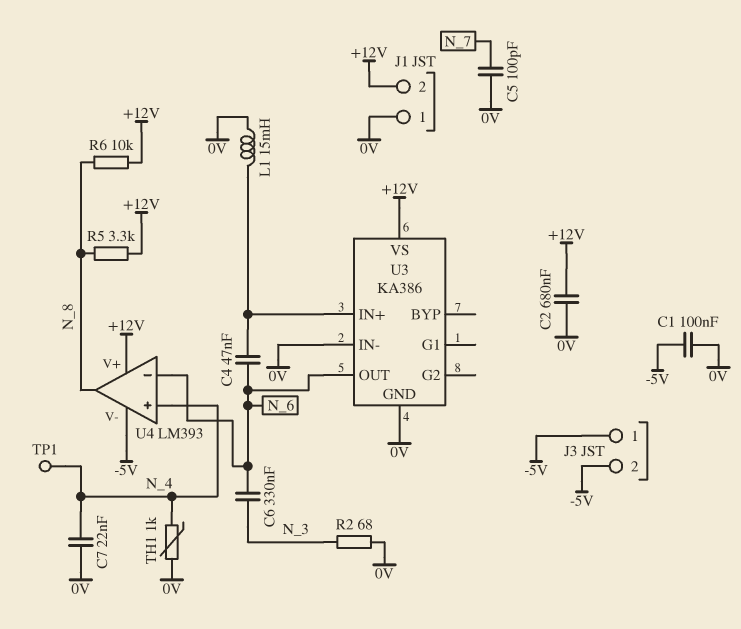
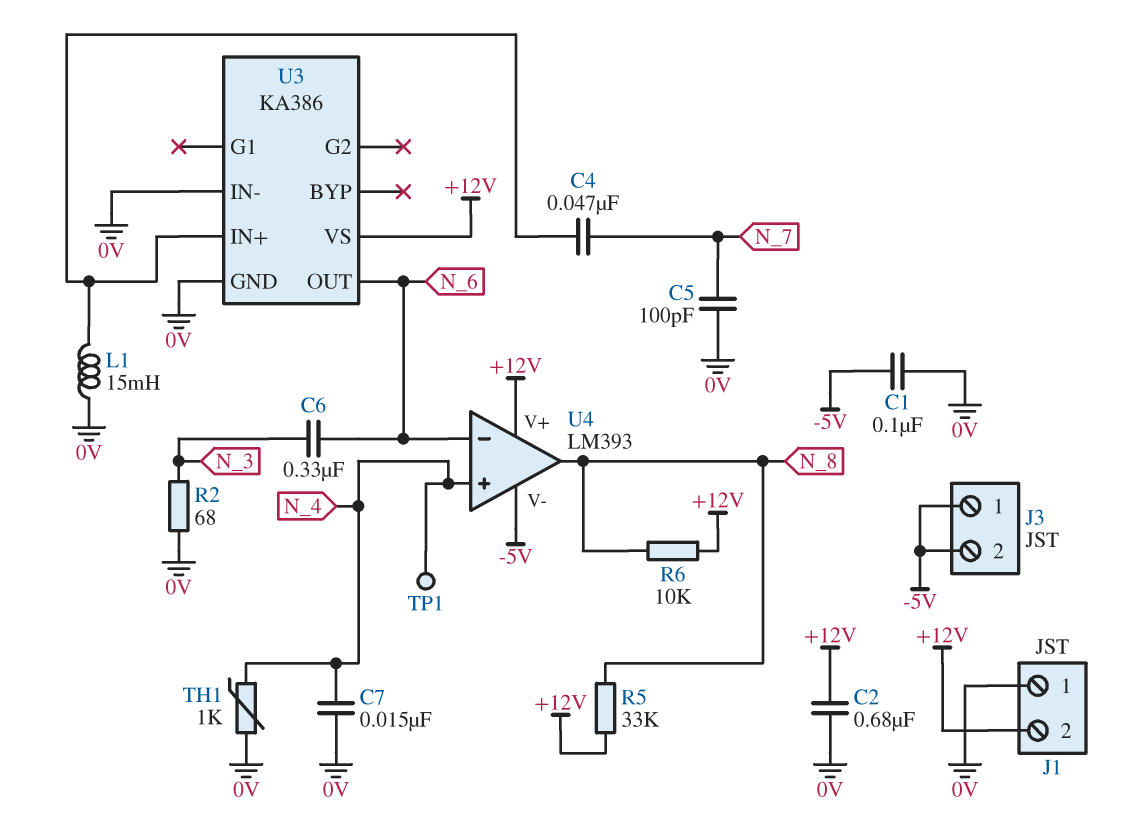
C4: 47nF (N_6, U3/IN+) -> 47nF (N_7, U3/IN+)
C7: 22nF (0V, N_4) -> 15nF (0V, N_4)
R5: 3.3k (+12V, N_8) -> 33k (+12V, N_8)

